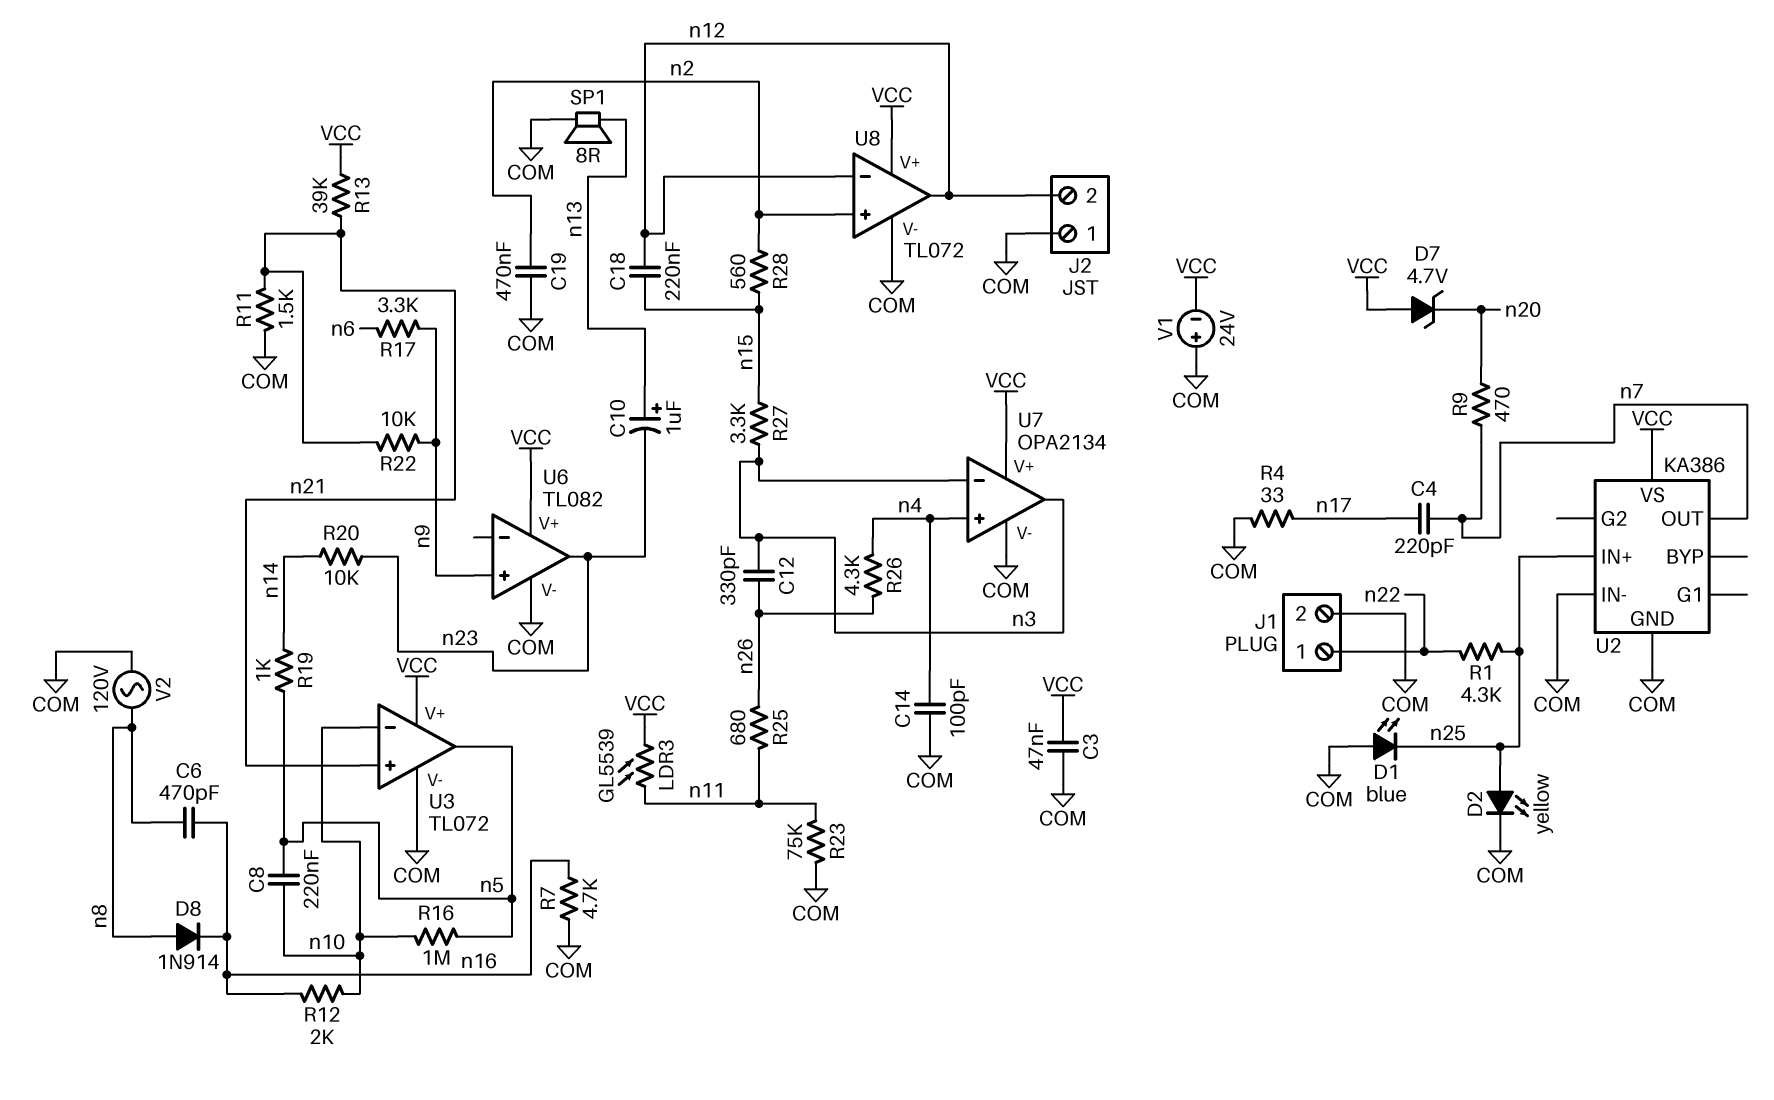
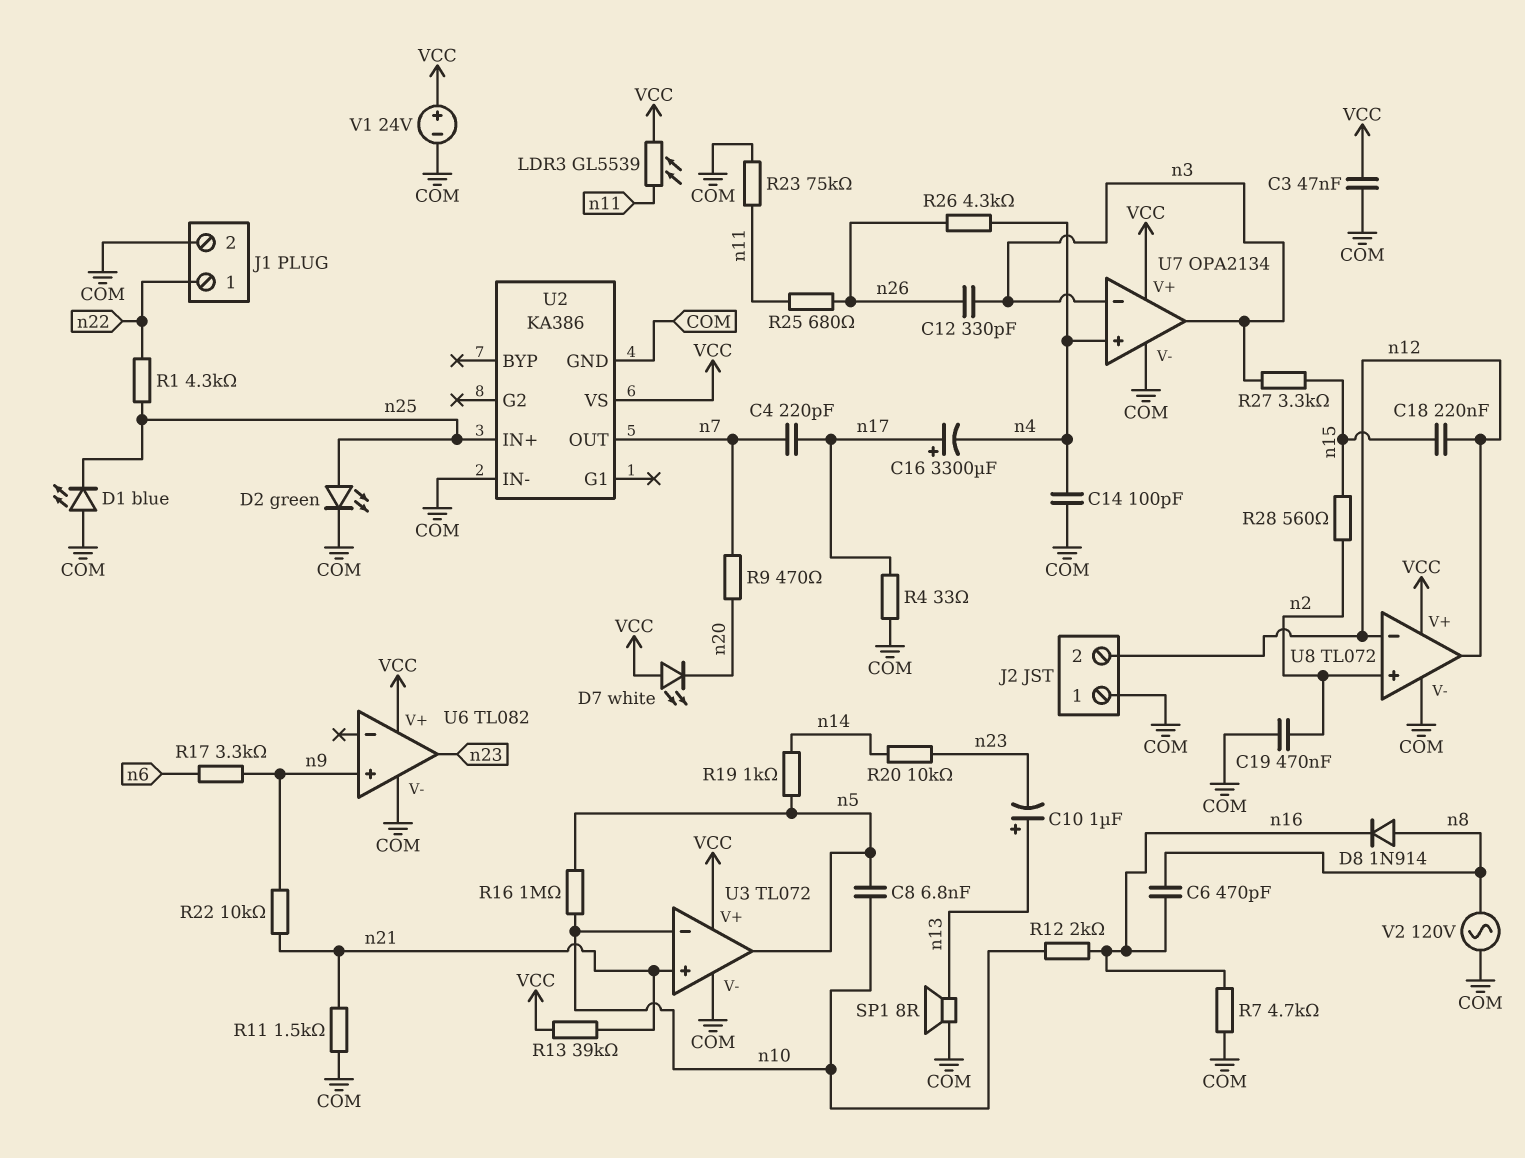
C8: 220nF (n5, n10) -> 6.8nF (n5, n10)
C16: none -> 3300uF (plus n17, minus n4)
D2: LED yellow (A n25, K COM) -> LED green (A n25, K COM)
D7: zener 4.7V (A VCC, K n20) -> LED white (A VCC, K n20)
V1: 24V (plus COM, minus VCC) -> 24V (plus VCC, minus COM)

